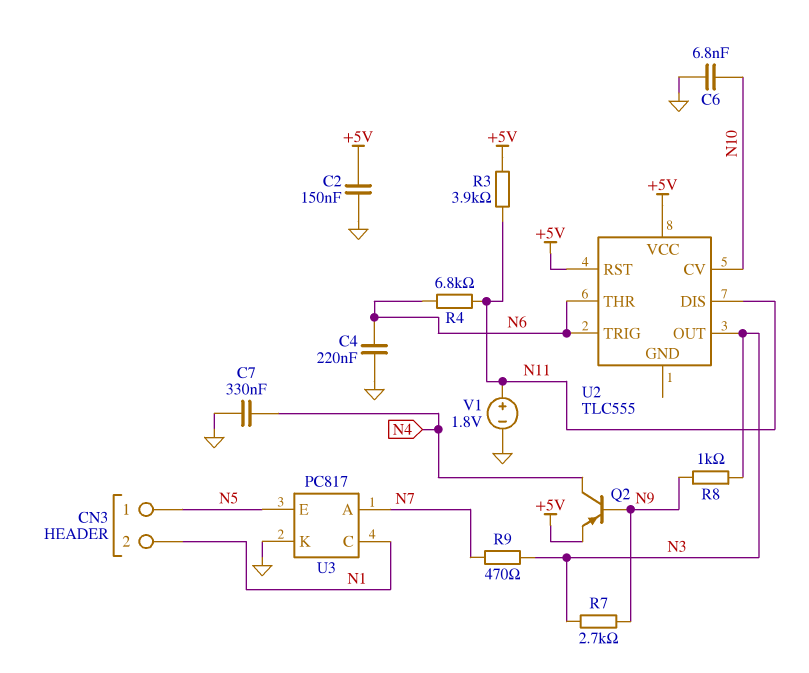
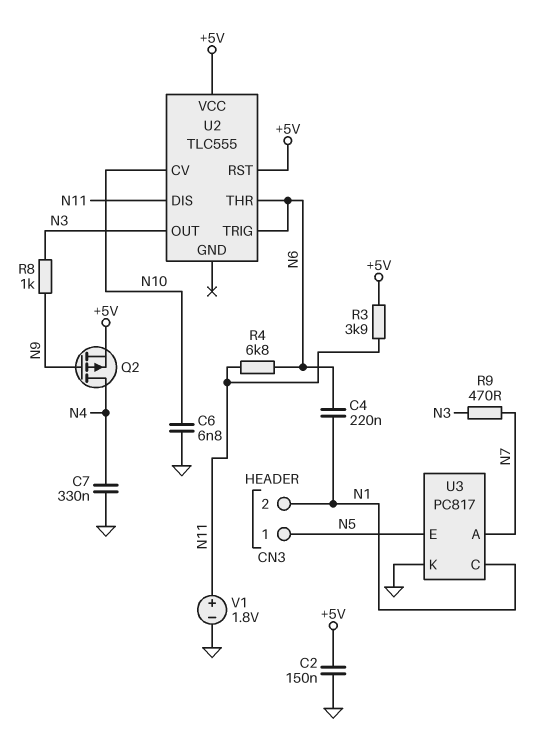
C4: 220nF (GND, N6) -> 220nF (N1, N6)
Q2: PNP (B N9, C N4, E +5V) -> PMOS (G N9, D N4, S +5V)
R7: 2.7k (N3, N9) -> none

